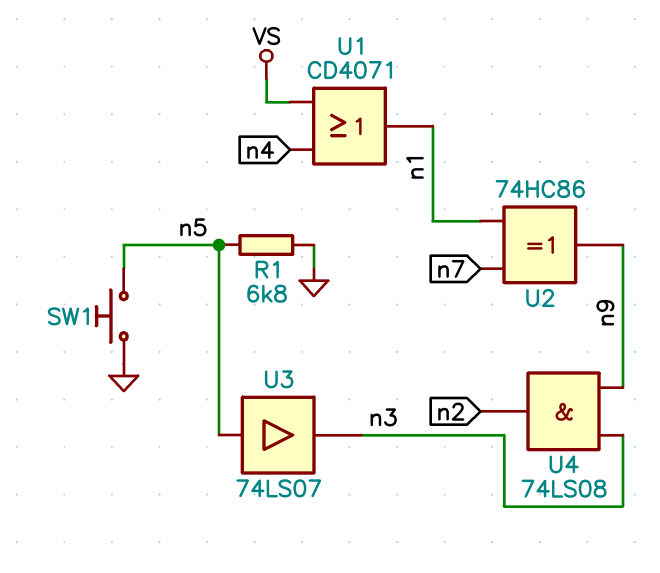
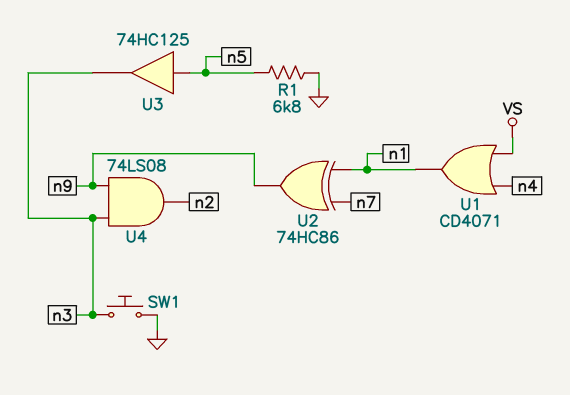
SW1: button (GND, n5) -> button (GND, n3)
U3: buffer 74LS07 (in n5, out n3) -> buffer 74HC125 (in n5, out n3)

